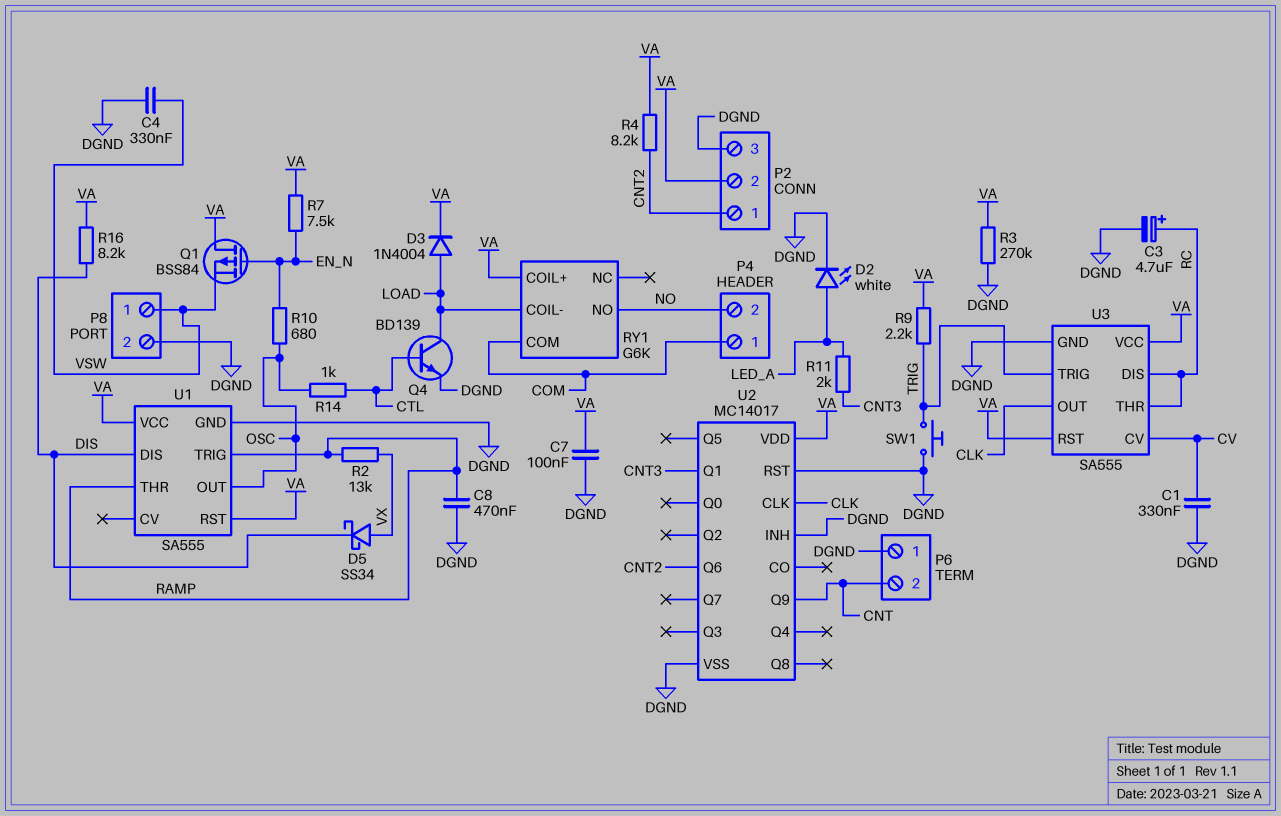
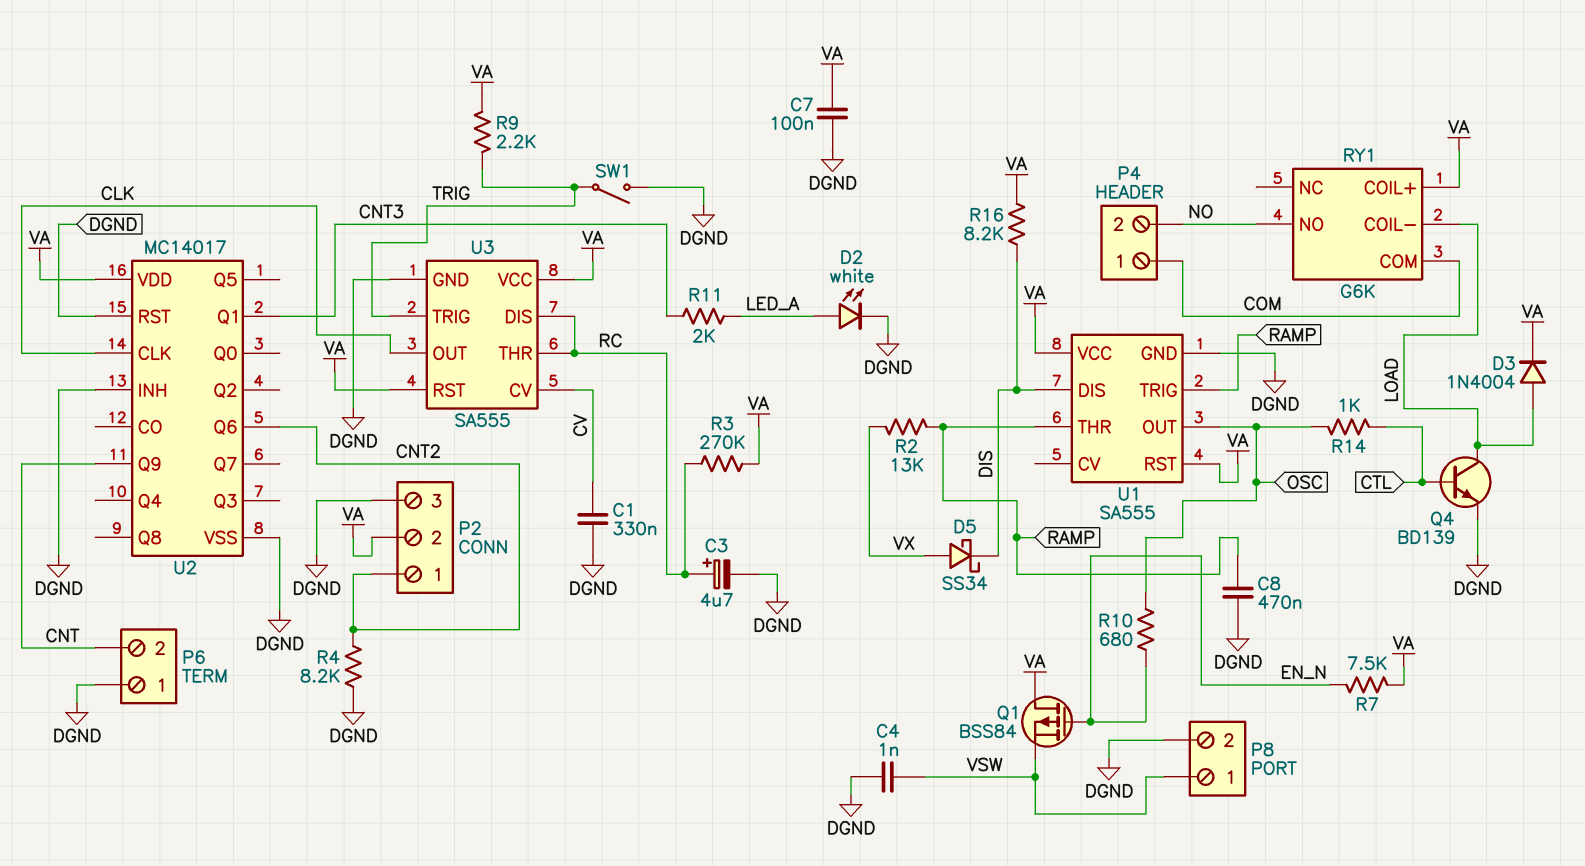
C4: 330nF (DGND, VSW) -> 1nF (DGND, VSW)
R3: 270k (DGND, VA) -> 270k (RC, VA)
R4: 8.2k (CNT2, VA) -> 8.2k (CNT2, DGND)
SW1: button (DGND, TRIG) -> switch (DGND, TRIG)

